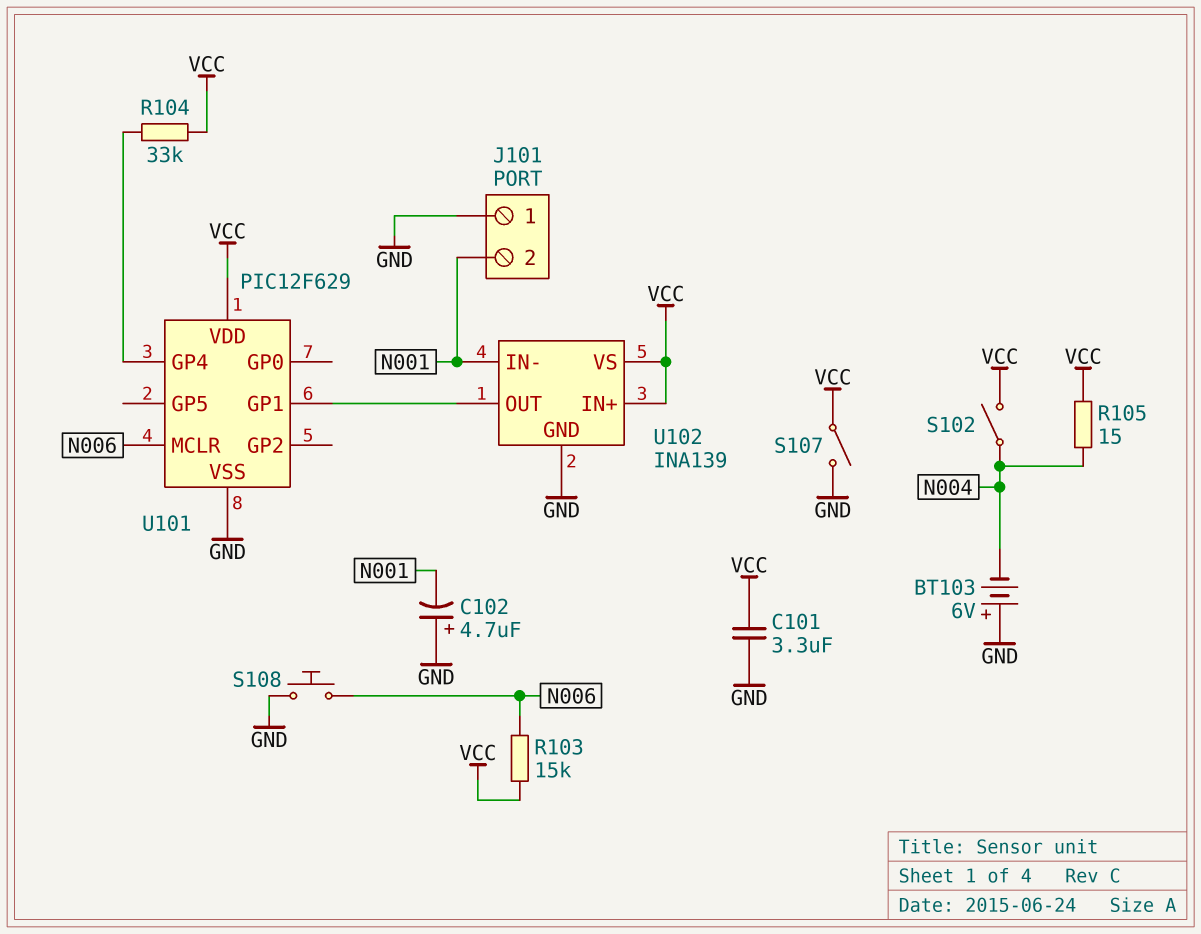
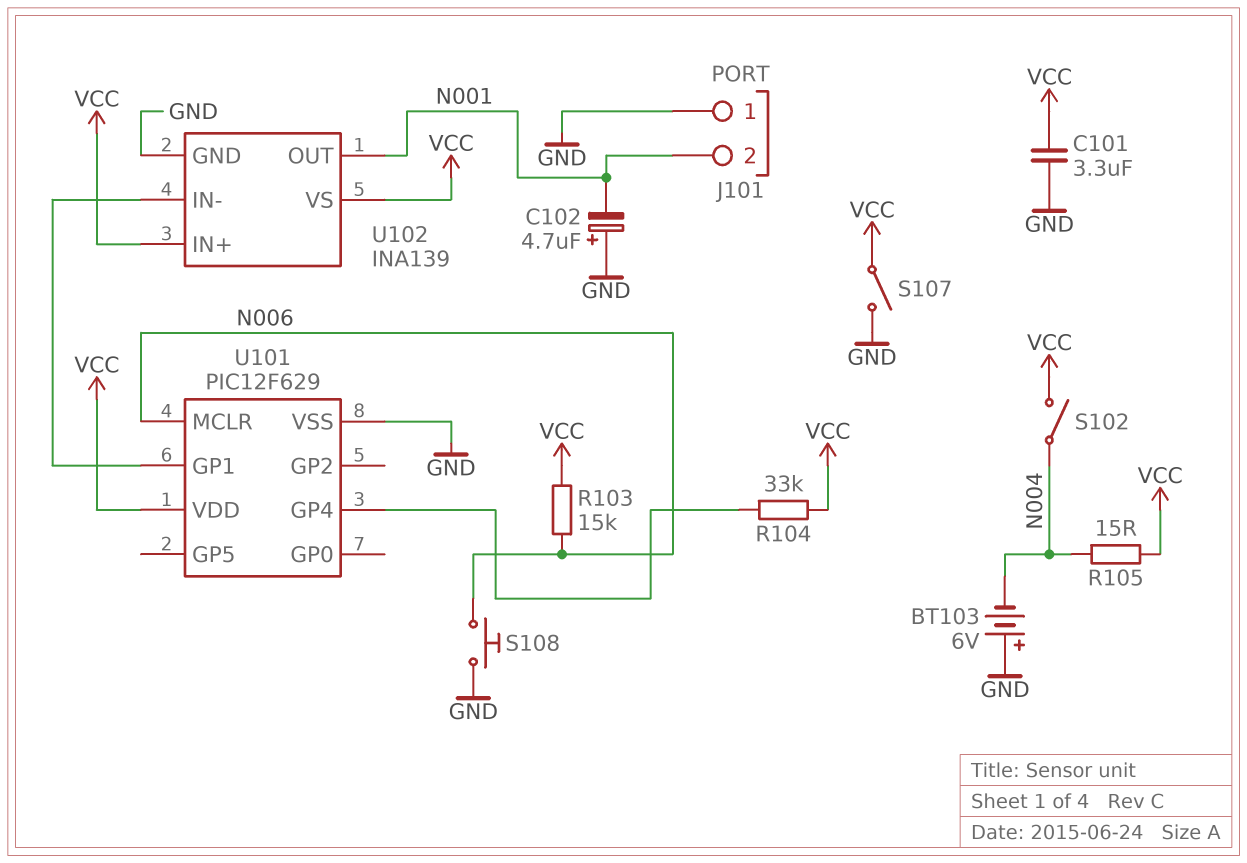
U102 pin IN-: N001 -> U101/GP1
U102 pin OUT: U101/GP1 -> N001

